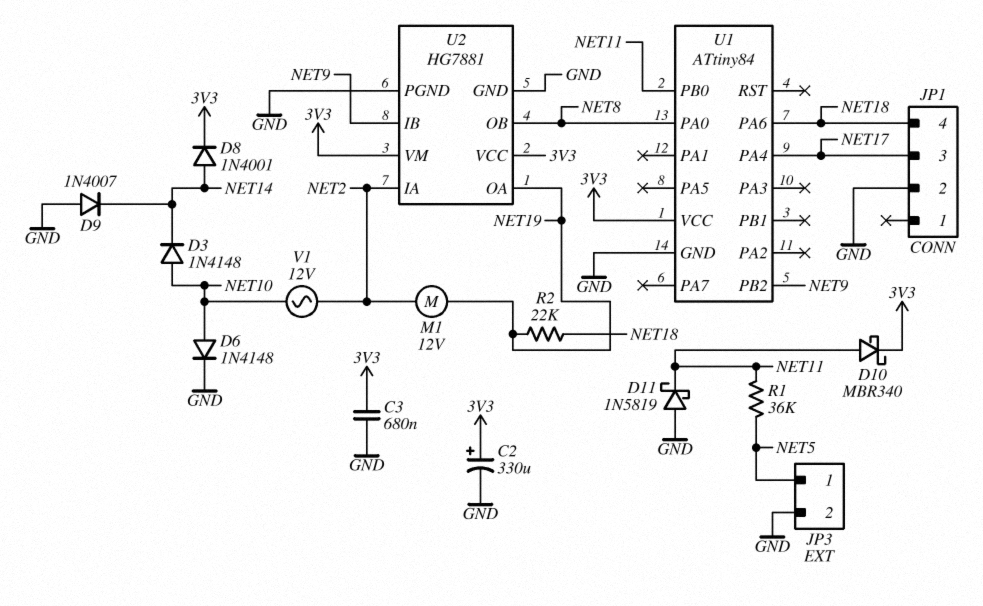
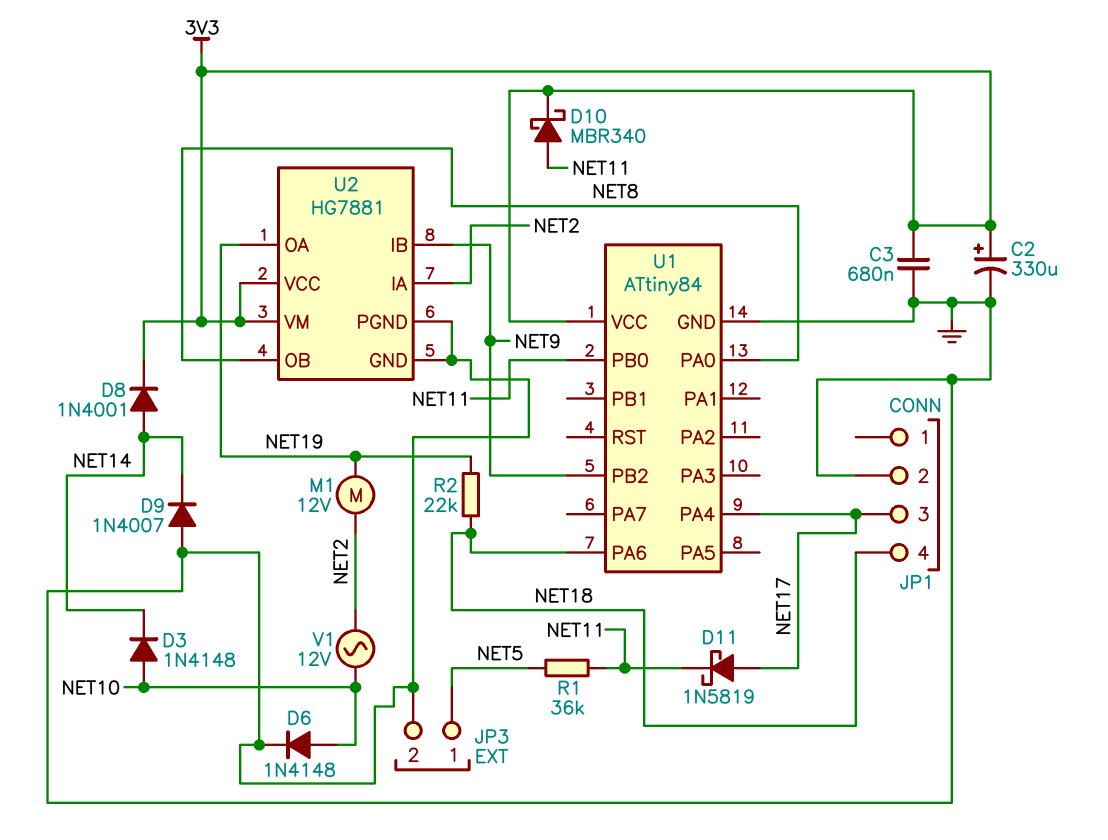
D11: schottky 1N5819 (A GND, K NET11) -> schottky 1N5819 (A NET17, K NET11)

